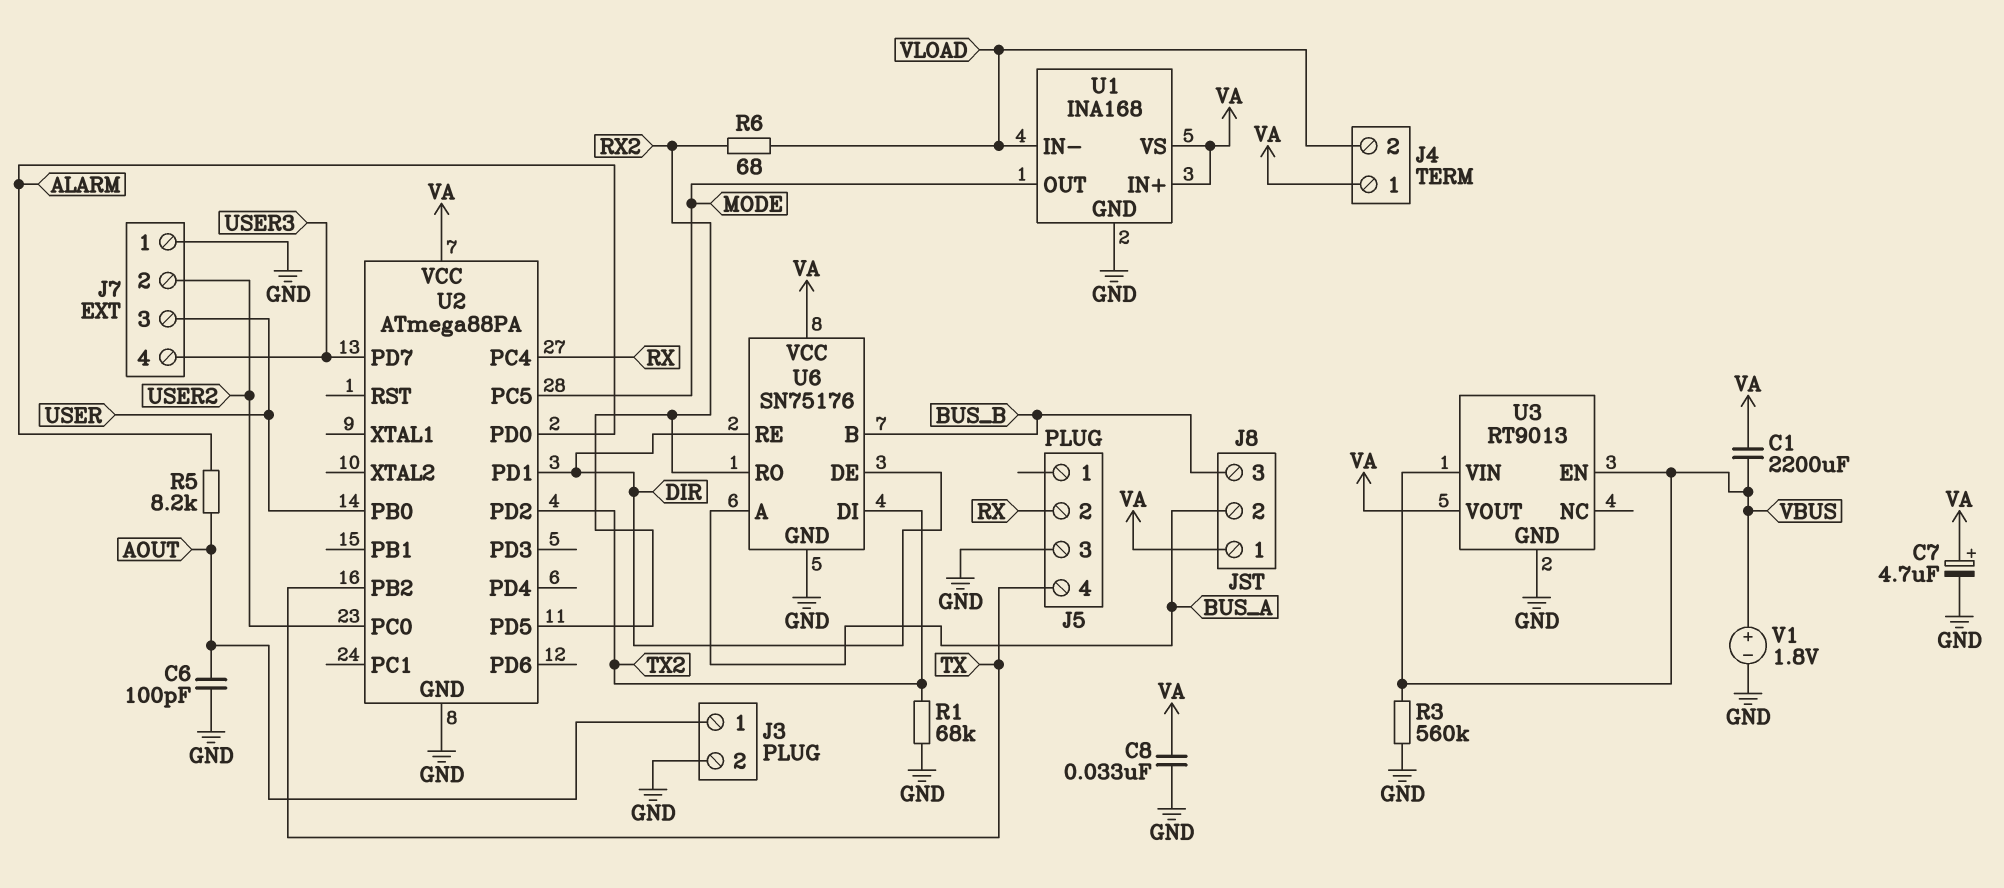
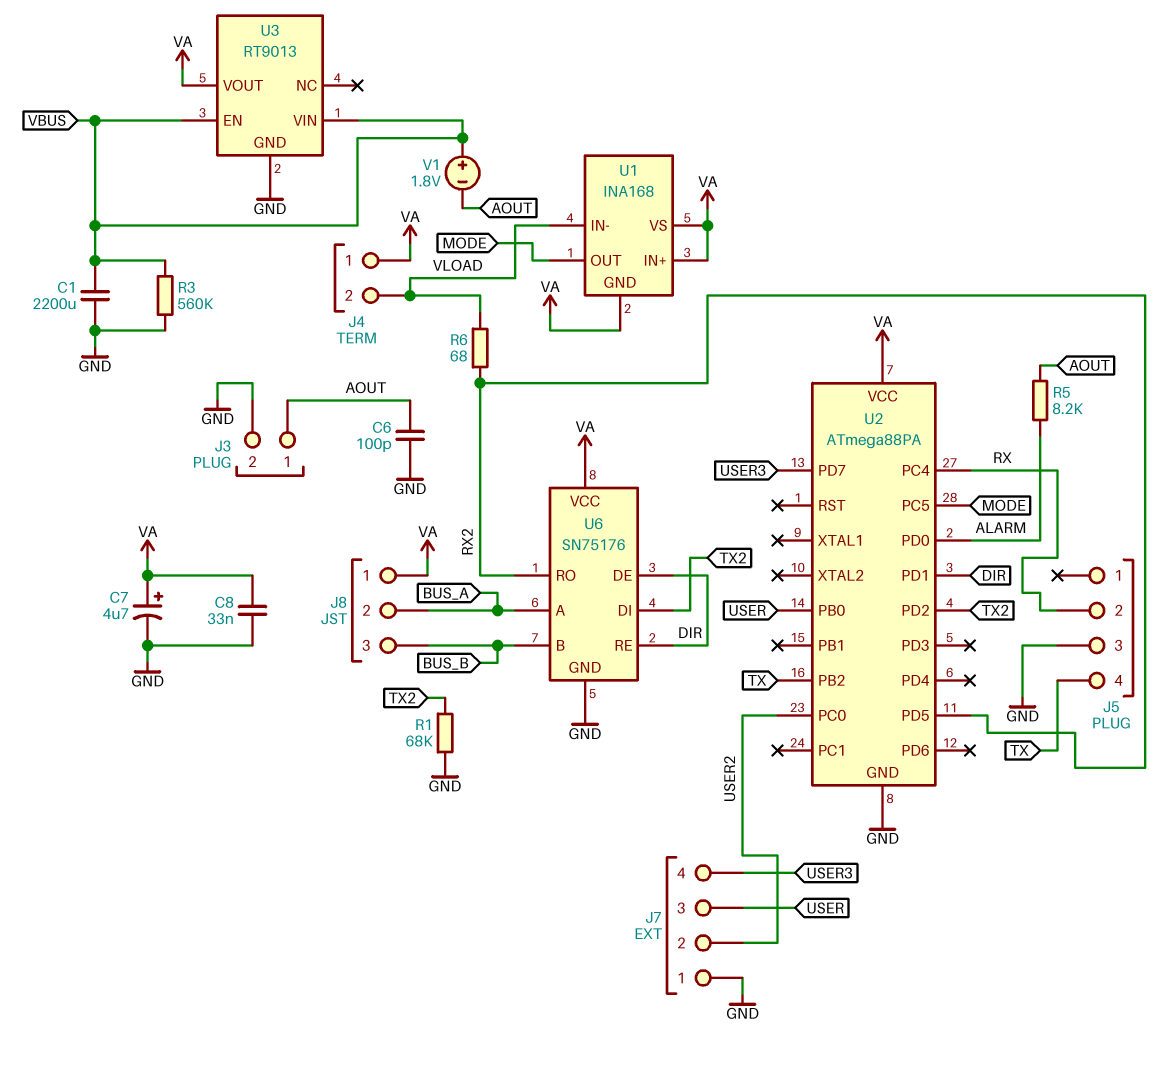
C1: 2200uF (VA, VBUS) -> 2200uF (GND, VBUS)
U1 pin GND: GND -> VA
V1: 1.8V (plus VBUS, minus GND) -> 1.8V (plus VBUS, minus AOUT)

